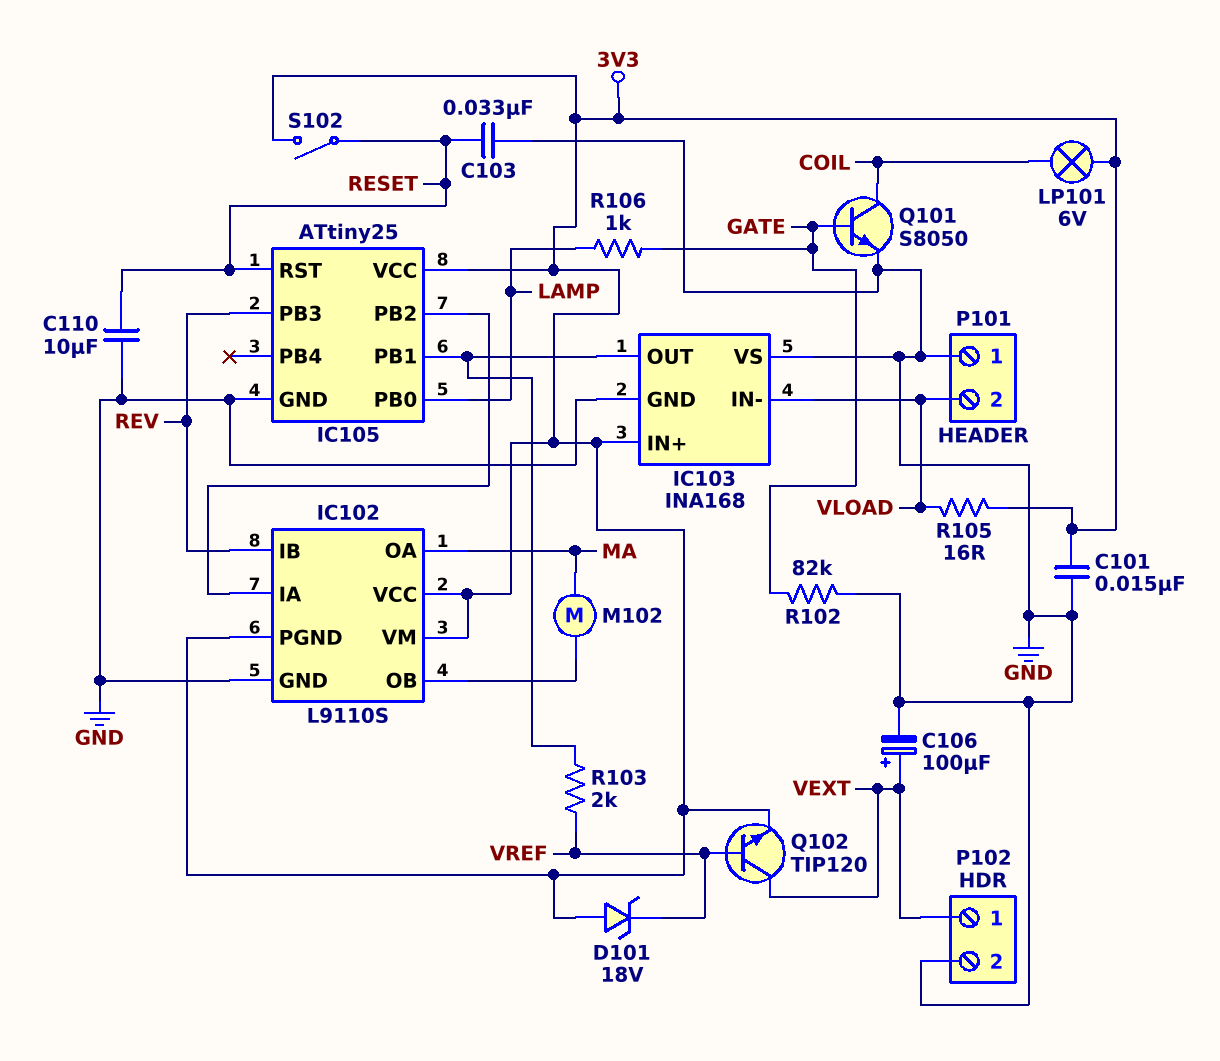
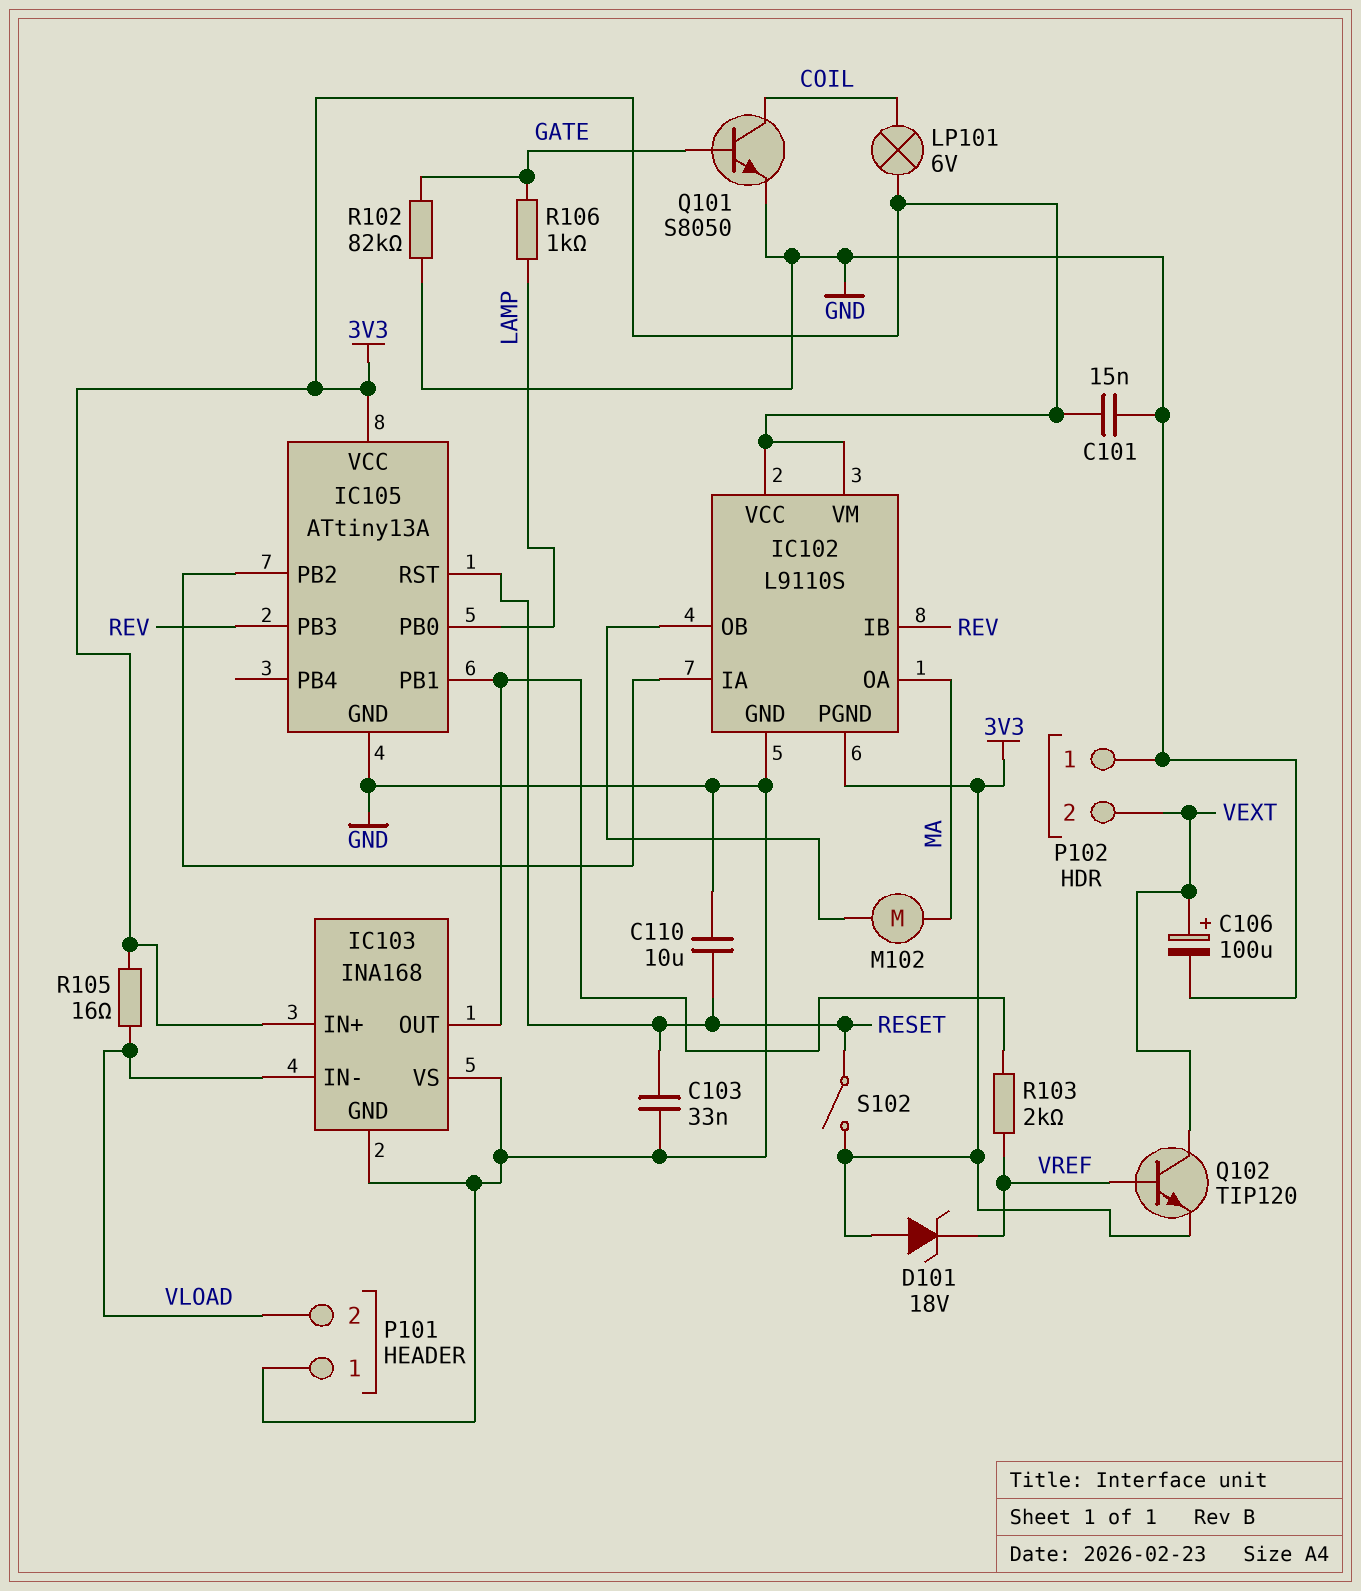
IC105: ATtiny25 -> ATtiny13A
P102 pin 1: VEXT -> GND
P102 pin 2: GND -> VEXT

